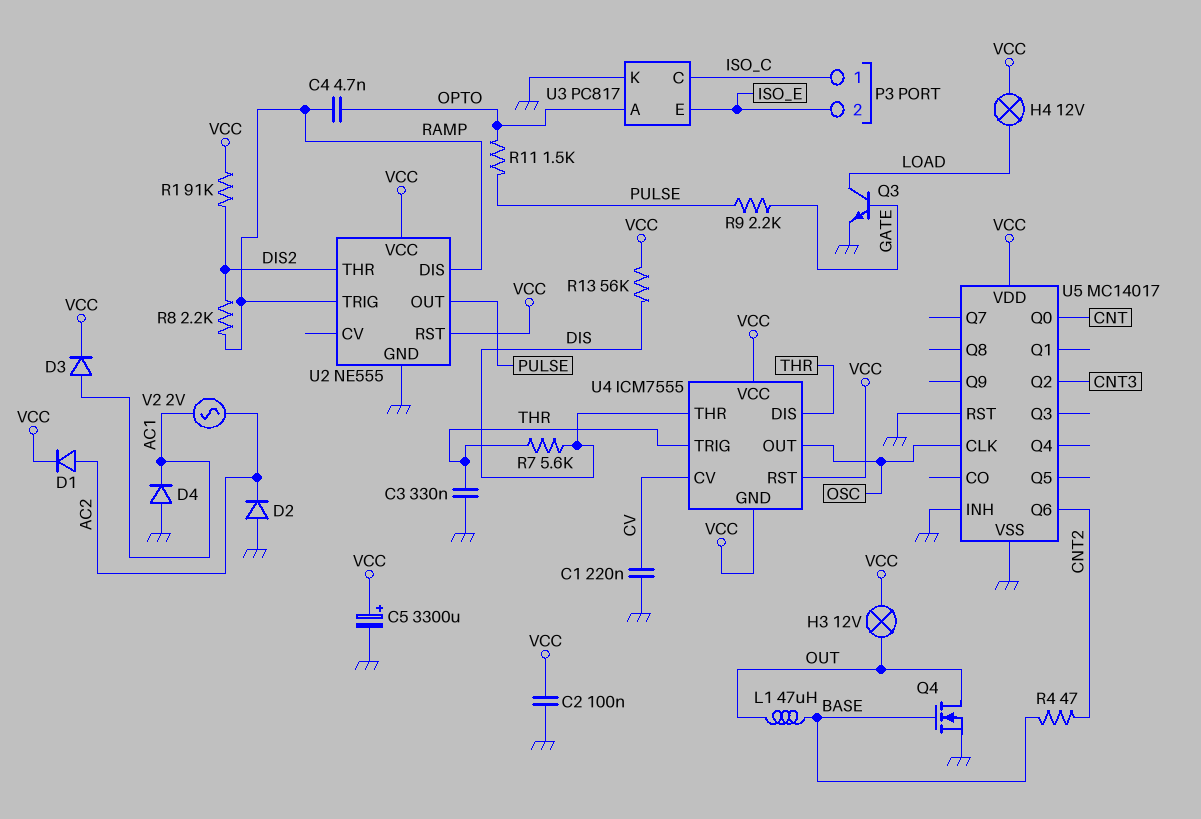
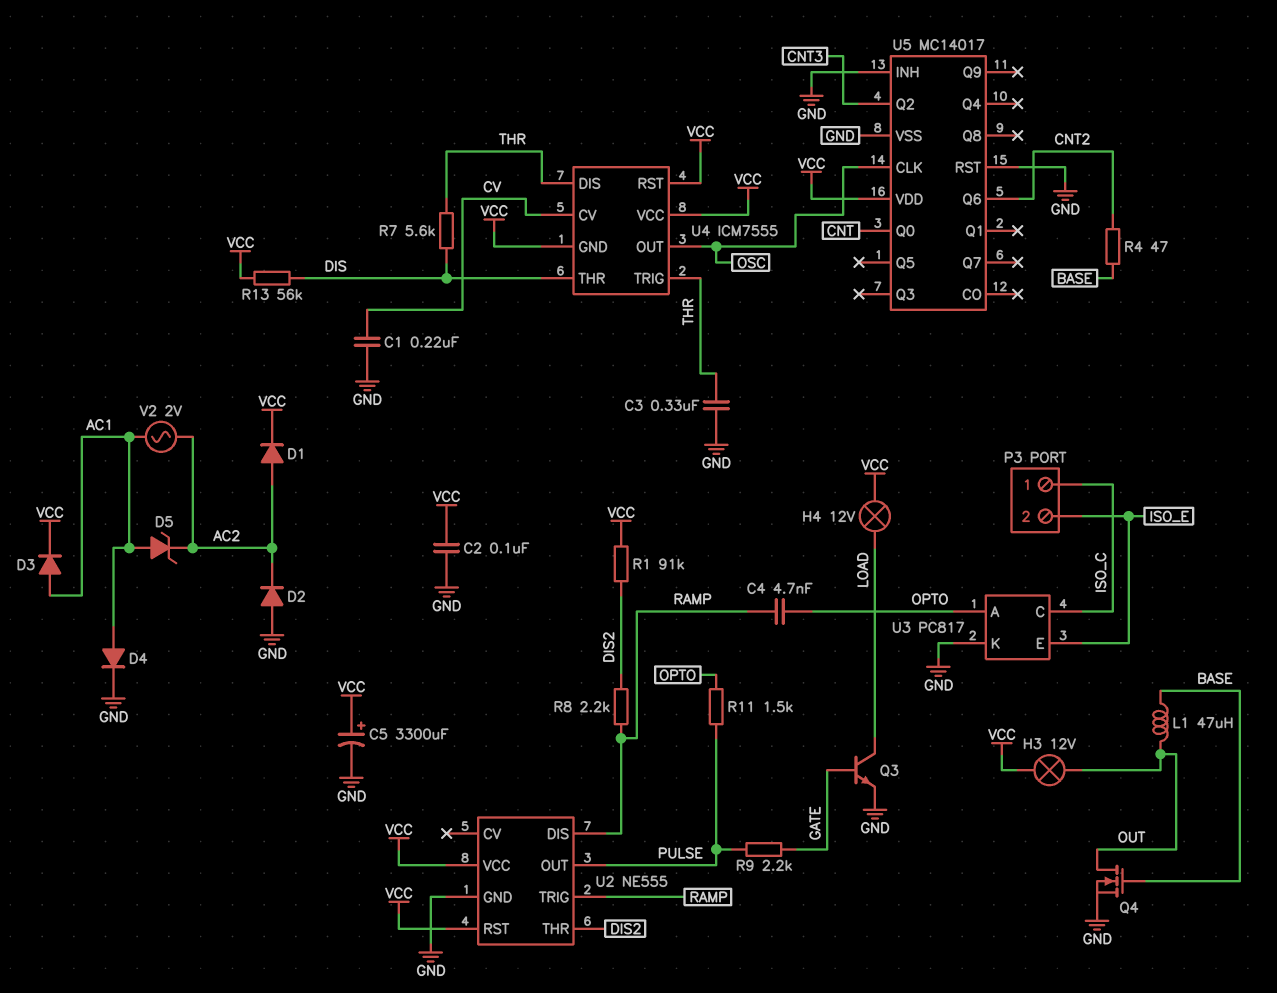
D4: diode (A GND, K AC1) -> diode (A AC1, K GND)
D5: none -> zener (A AC1, K AC2)

